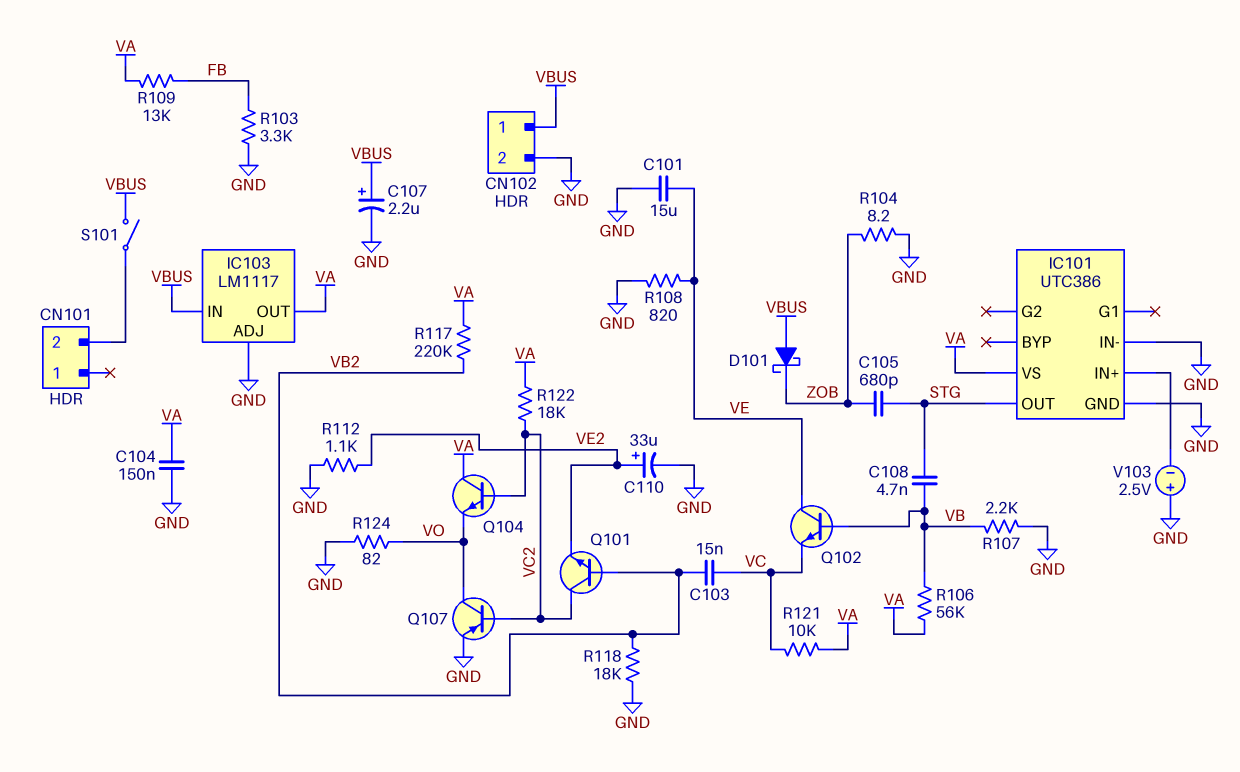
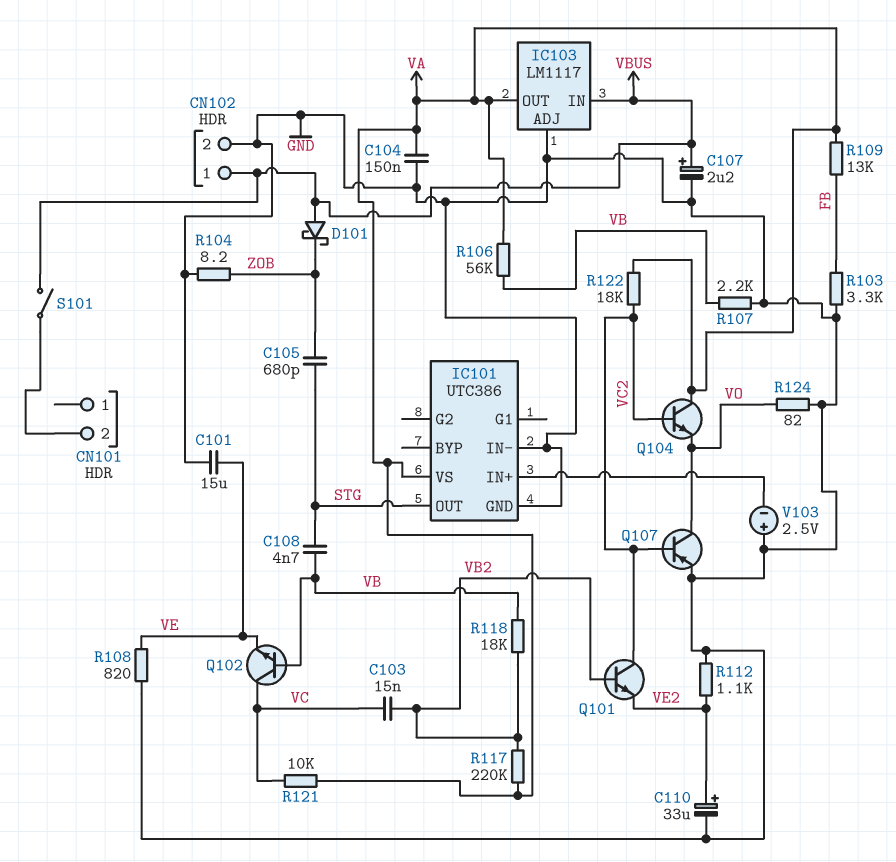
Q102: NPN (B VB, C VE, E VC) -> NPN (B VB, C VC, E VE)
R118: 18k (GND, VB2) -> 18k (VB, VB2)

